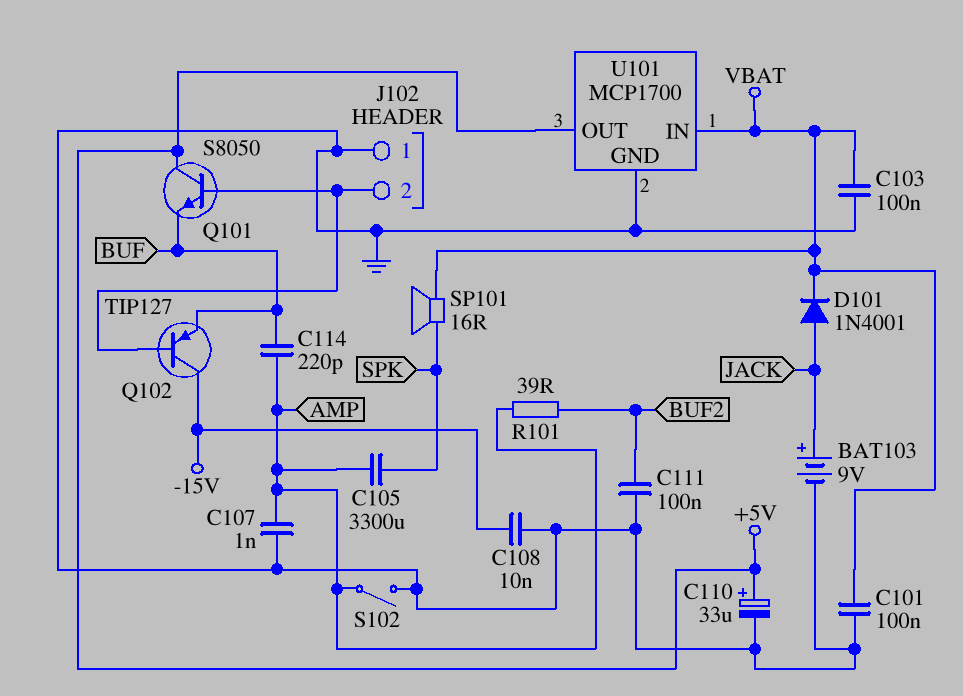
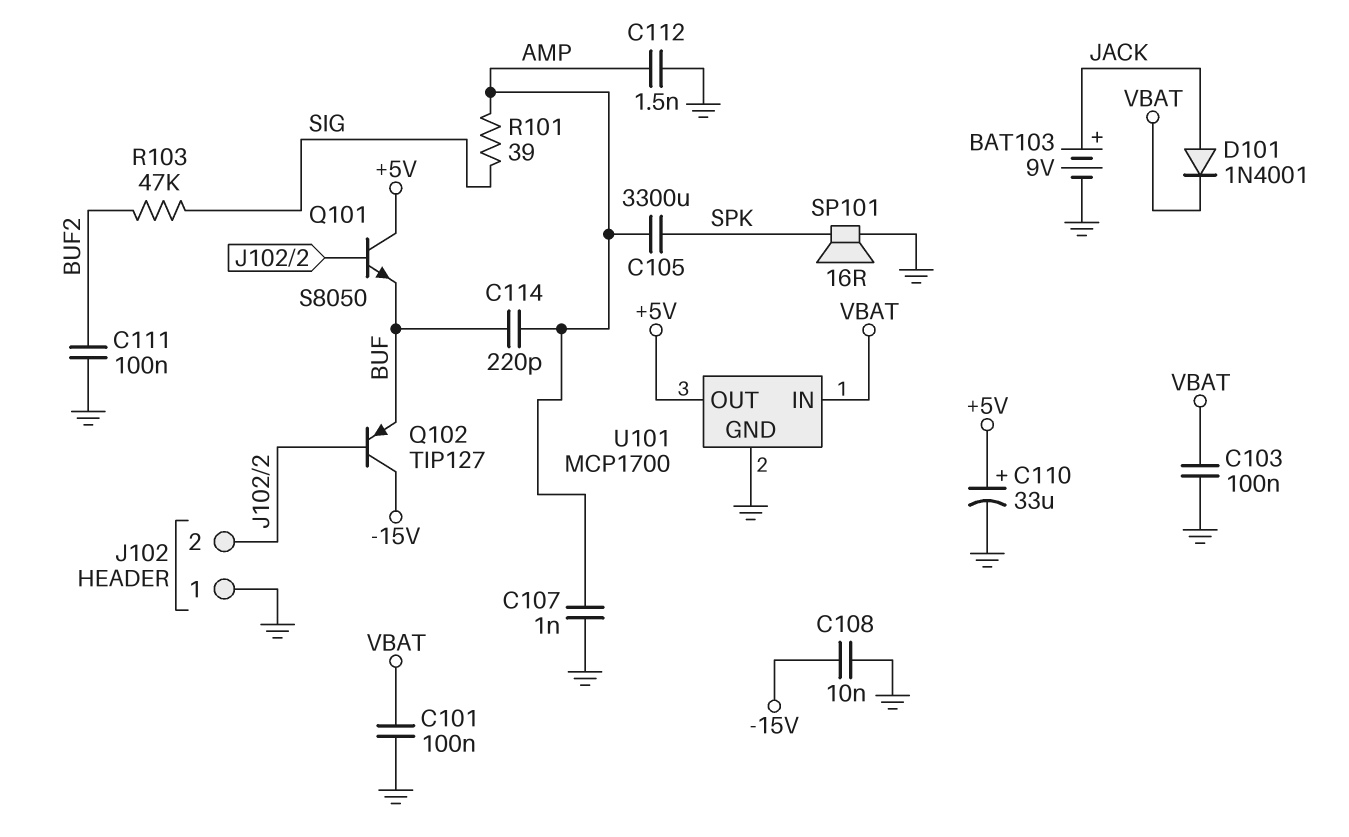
C112: none -> 1.5nF (AMP, GND)
R101: 39 (AMP, BUF2) -> 39 (AMP, SIG)
R103: none -> 47k (BUF2, SIG)
S102: switch (AMP, GND) -> none
SP101: speaker 16R (SPK, VBAT) -> speaker 16R (GND, SPK)

